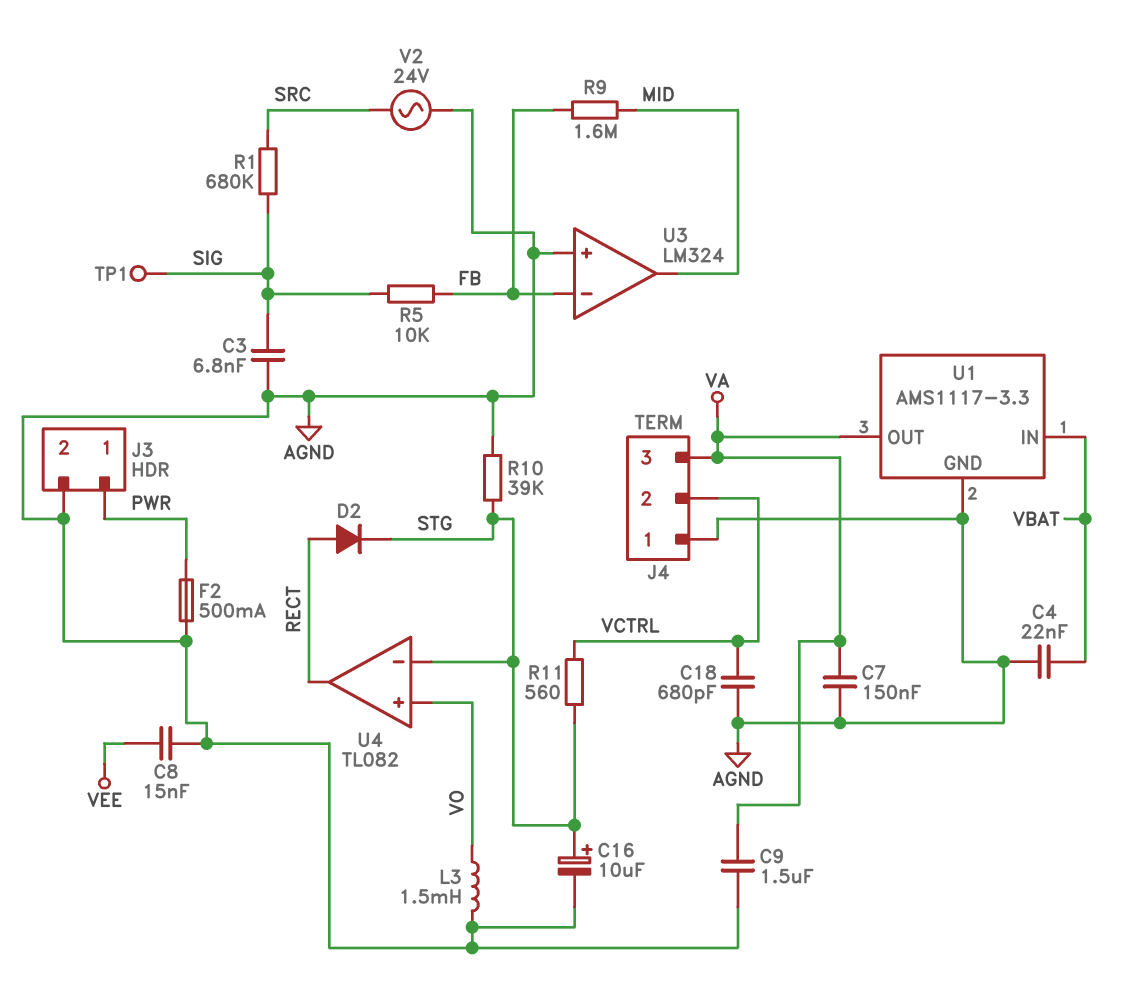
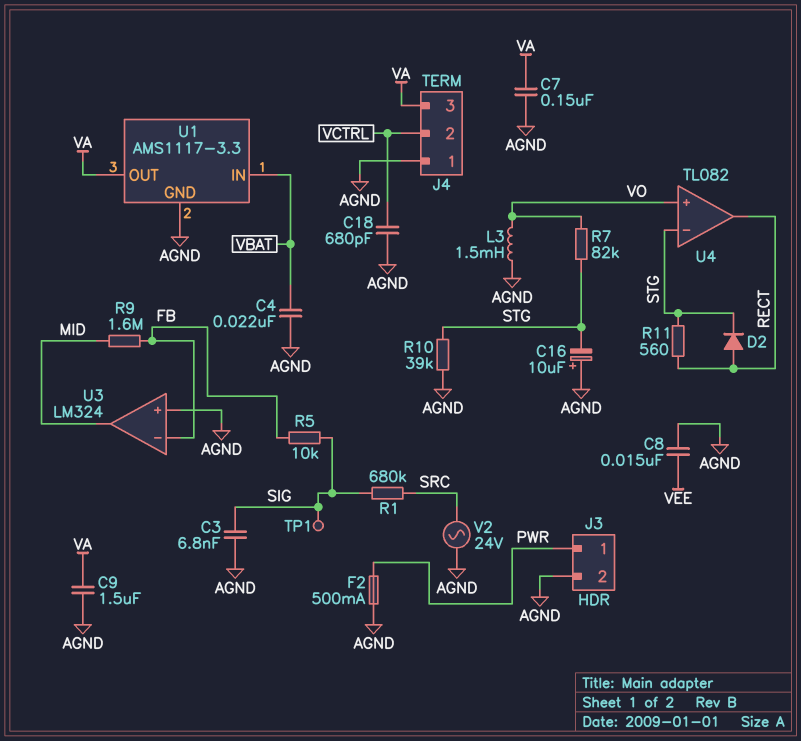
C16: 10uF (plus STG, minus AGND) -> 10uF (plus AGND, minus STG)
R7: none -> 82k (STG, VO)
R11: 560 (STG, VCTRL) -> 560 (RECT, STG)

